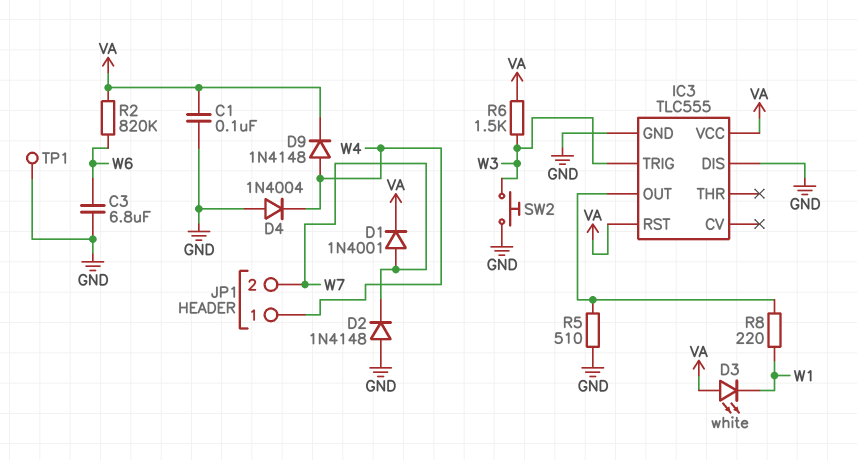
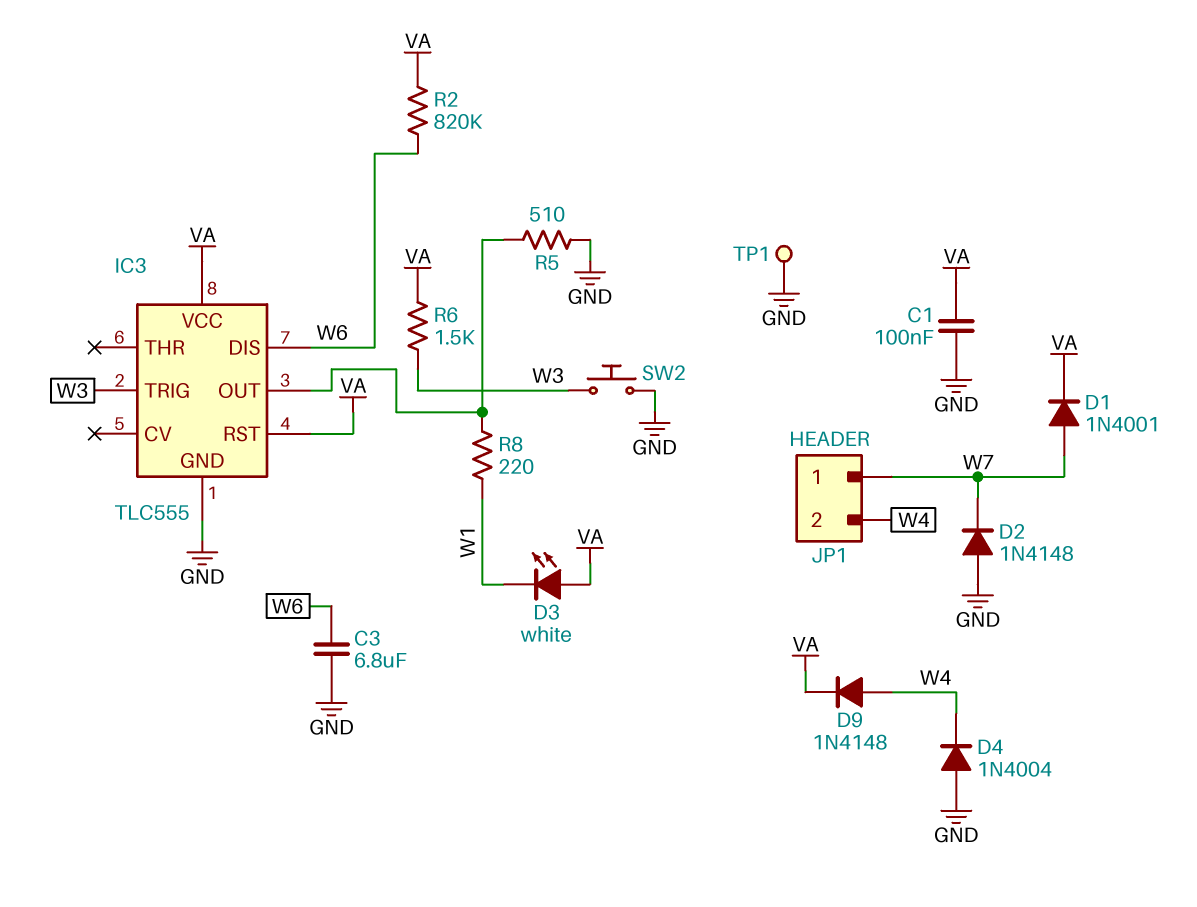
IC3 pin DIS: GND -> W6
JP1 pin 1: W4 -> W7
JP1 pin 2: W7 -> W4

